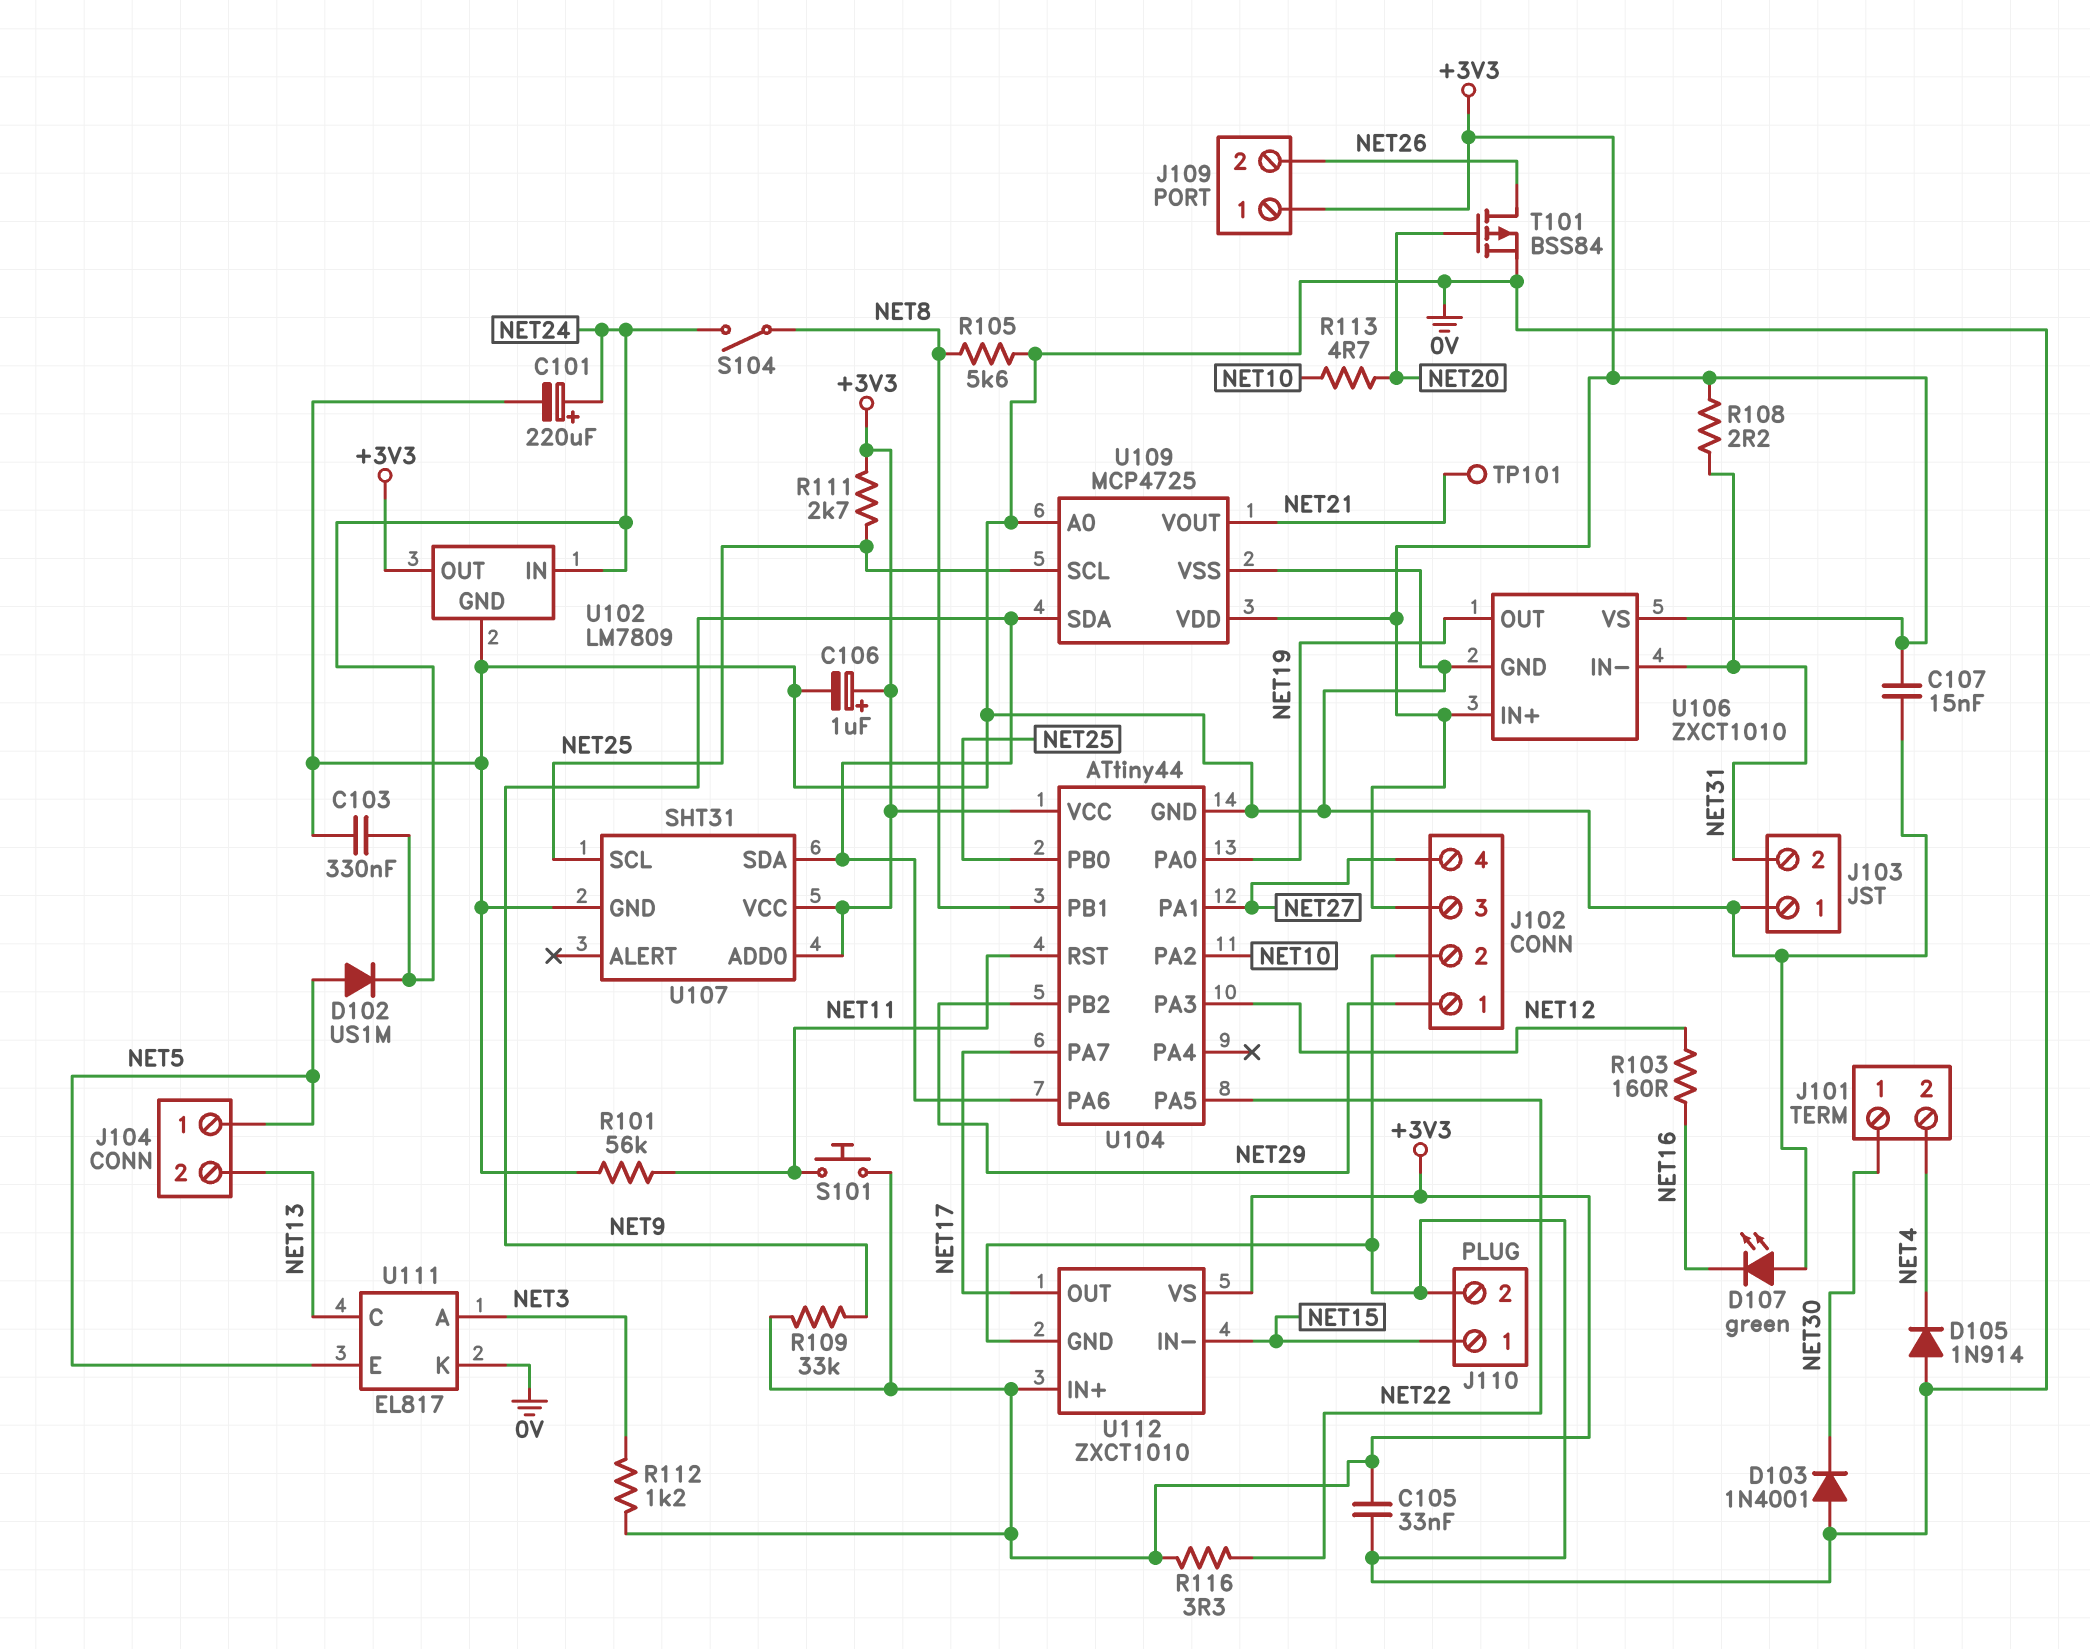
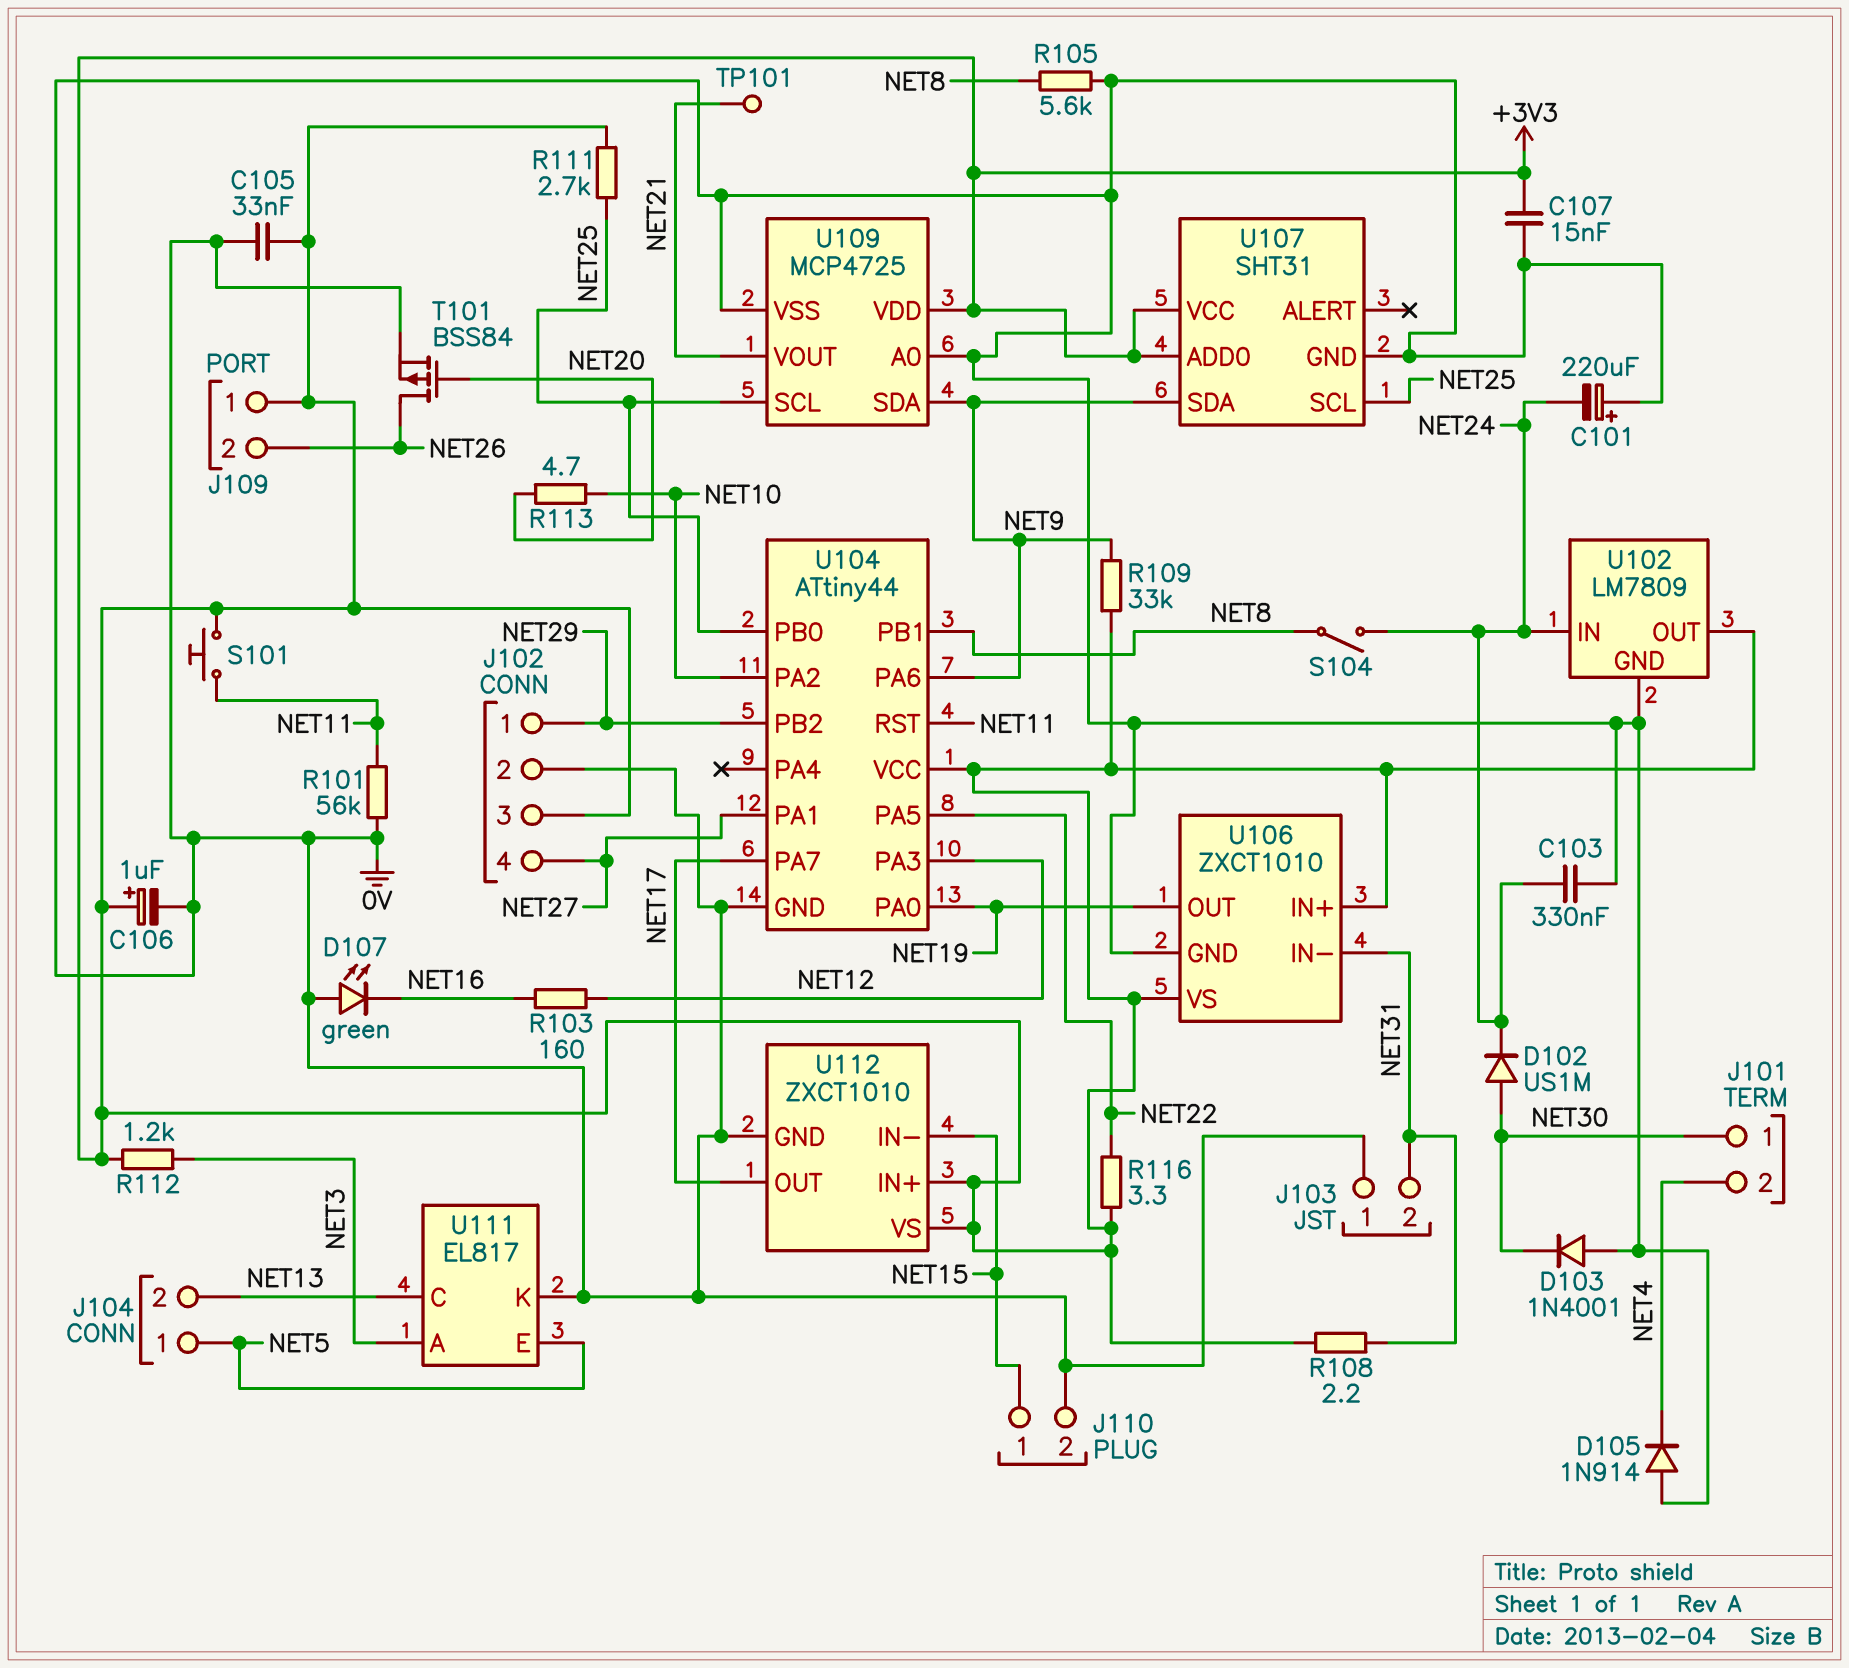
C101: 220uF (plus NET24, minus 0V) -> 220uF (plus 0V, minus NET24)
D102: diode US1M (A NET5, K NET24) -> diode US1M (A NET30, K NET24)

